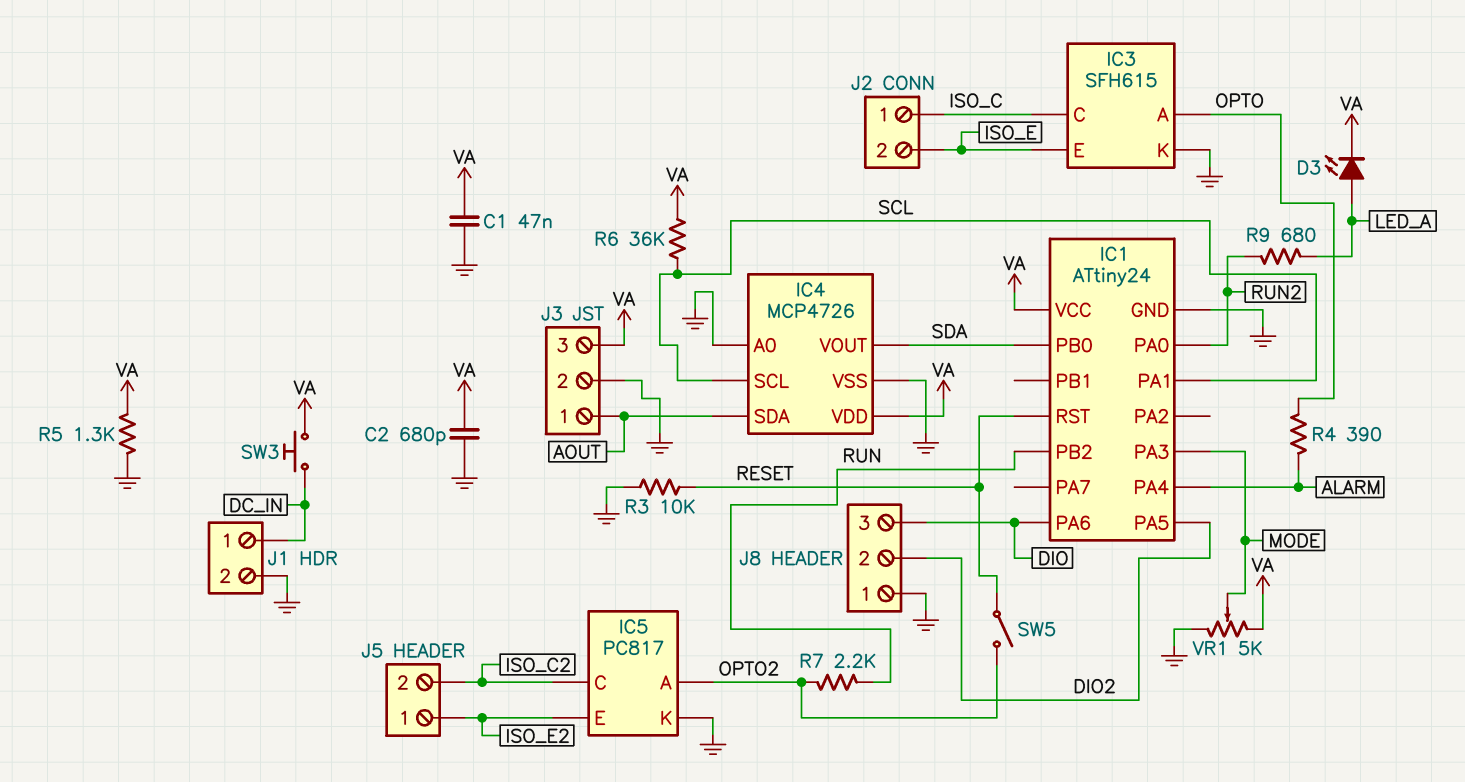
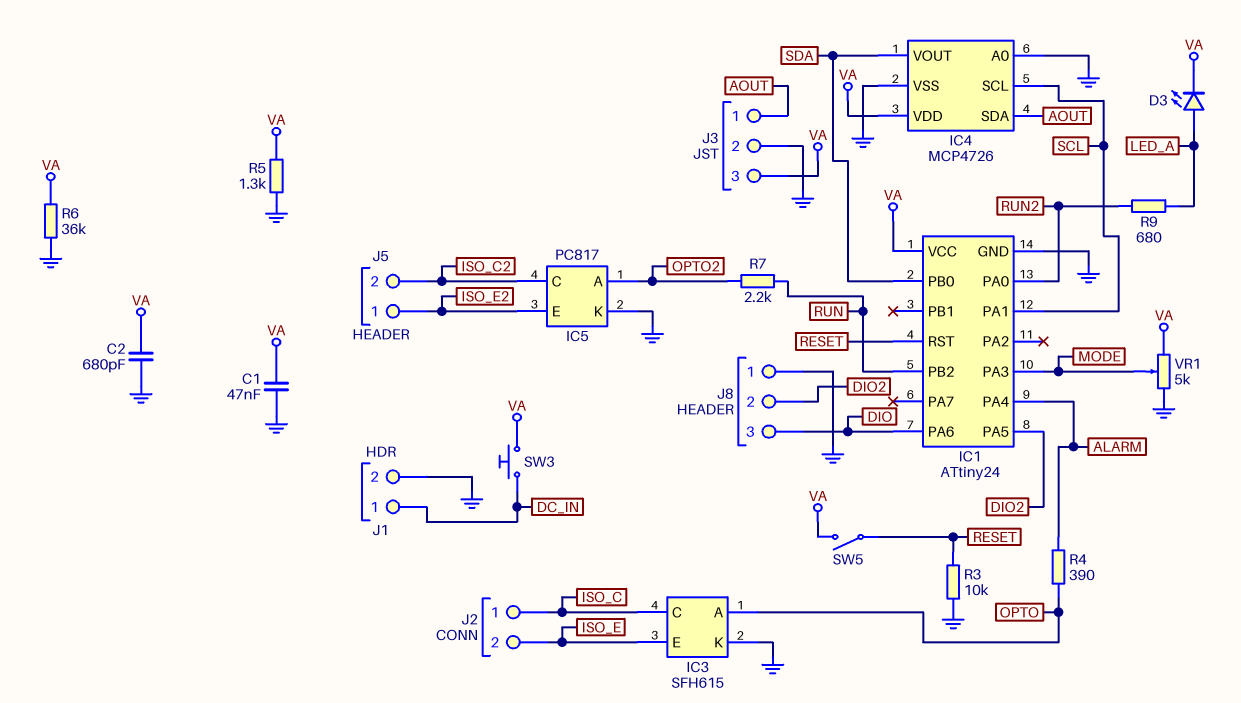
R6: 36k (SCL, VA) -> 36k (GND, VA)
SW5: switch (OPTO2, RESET) -> switch (RESET, VA)

